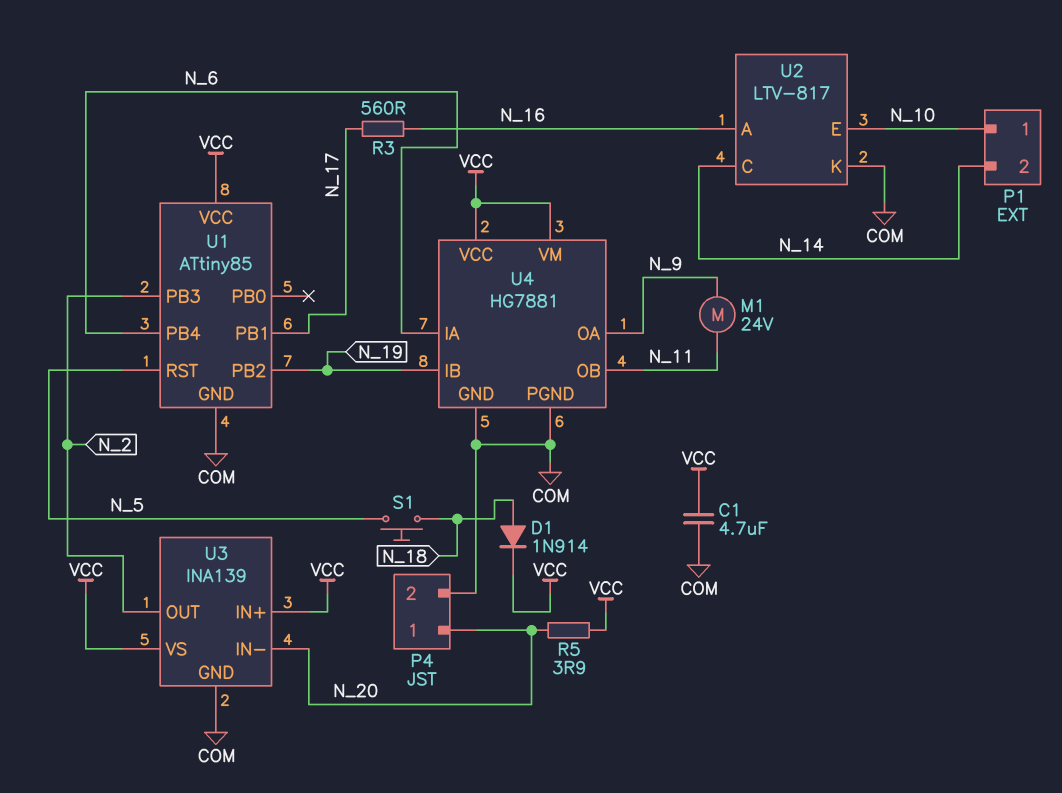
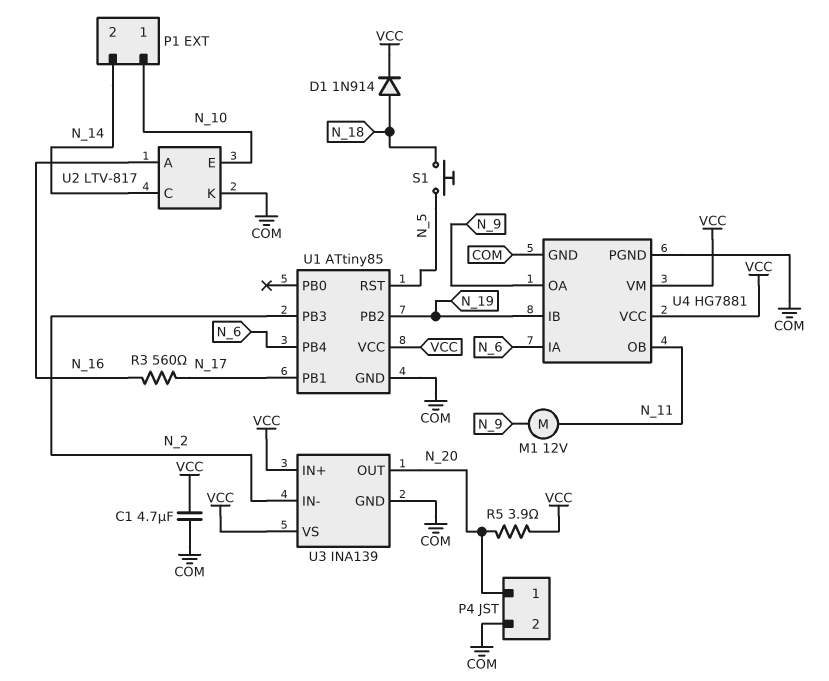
M1: motor 24V (N_9, N_11) -> motor 12V (N_9, N_11)
U3 pin IN-: N_20 -> N_2
U3 pin OUT: N_2 -> N_20

